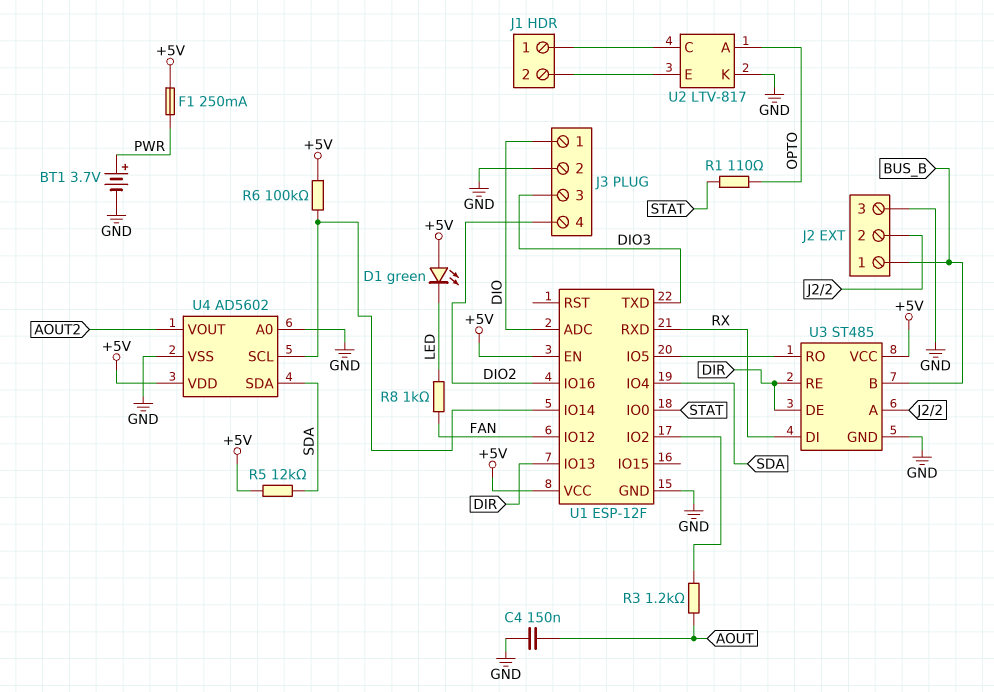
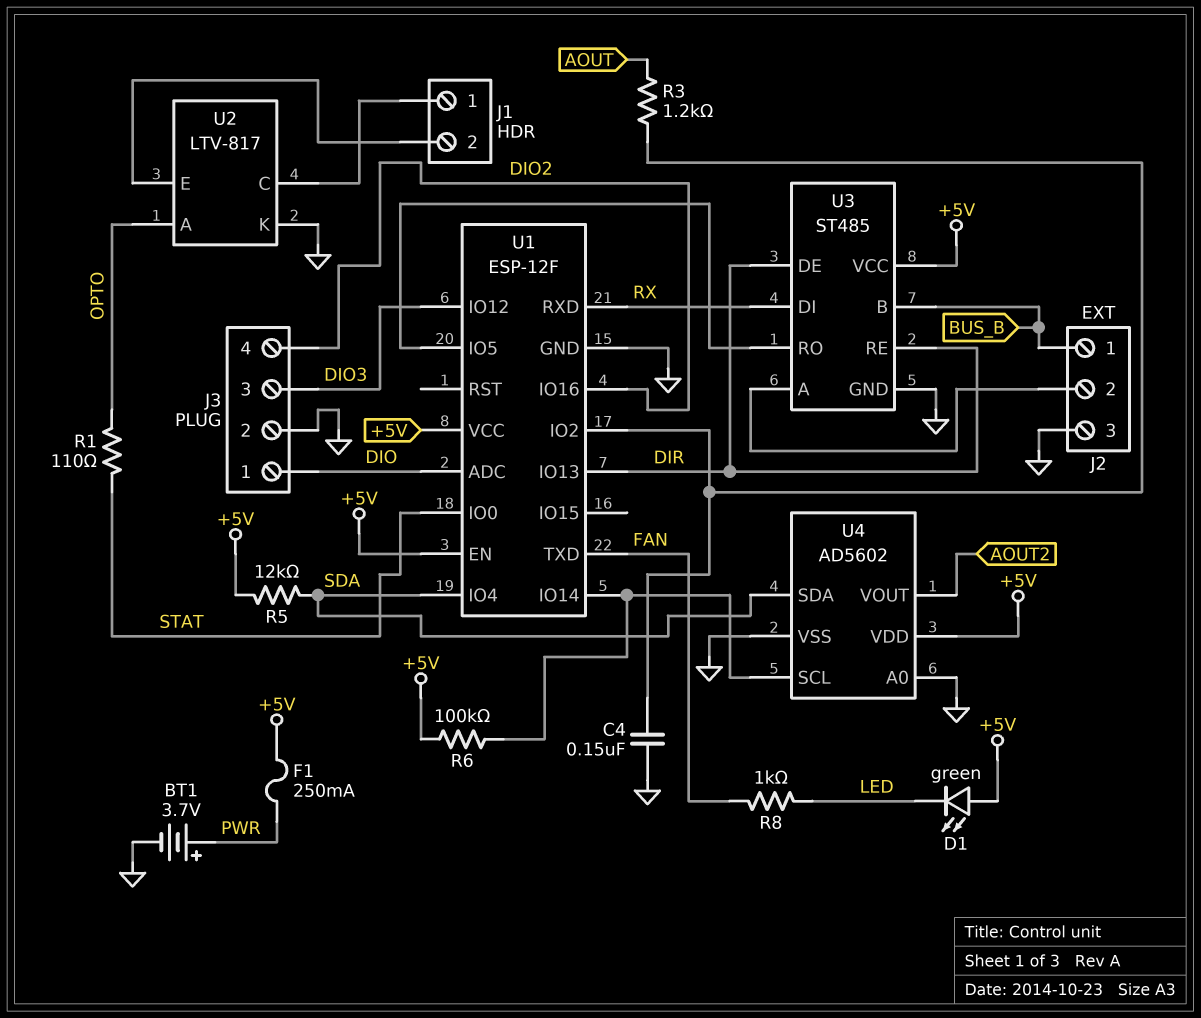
C4: 150nF (AOUT, GND) -> 150nF (GND, U1/IO2)
U1 pin IO12: FAN -> DIO3
U1 pin TXD: DIO3 -> FAN

